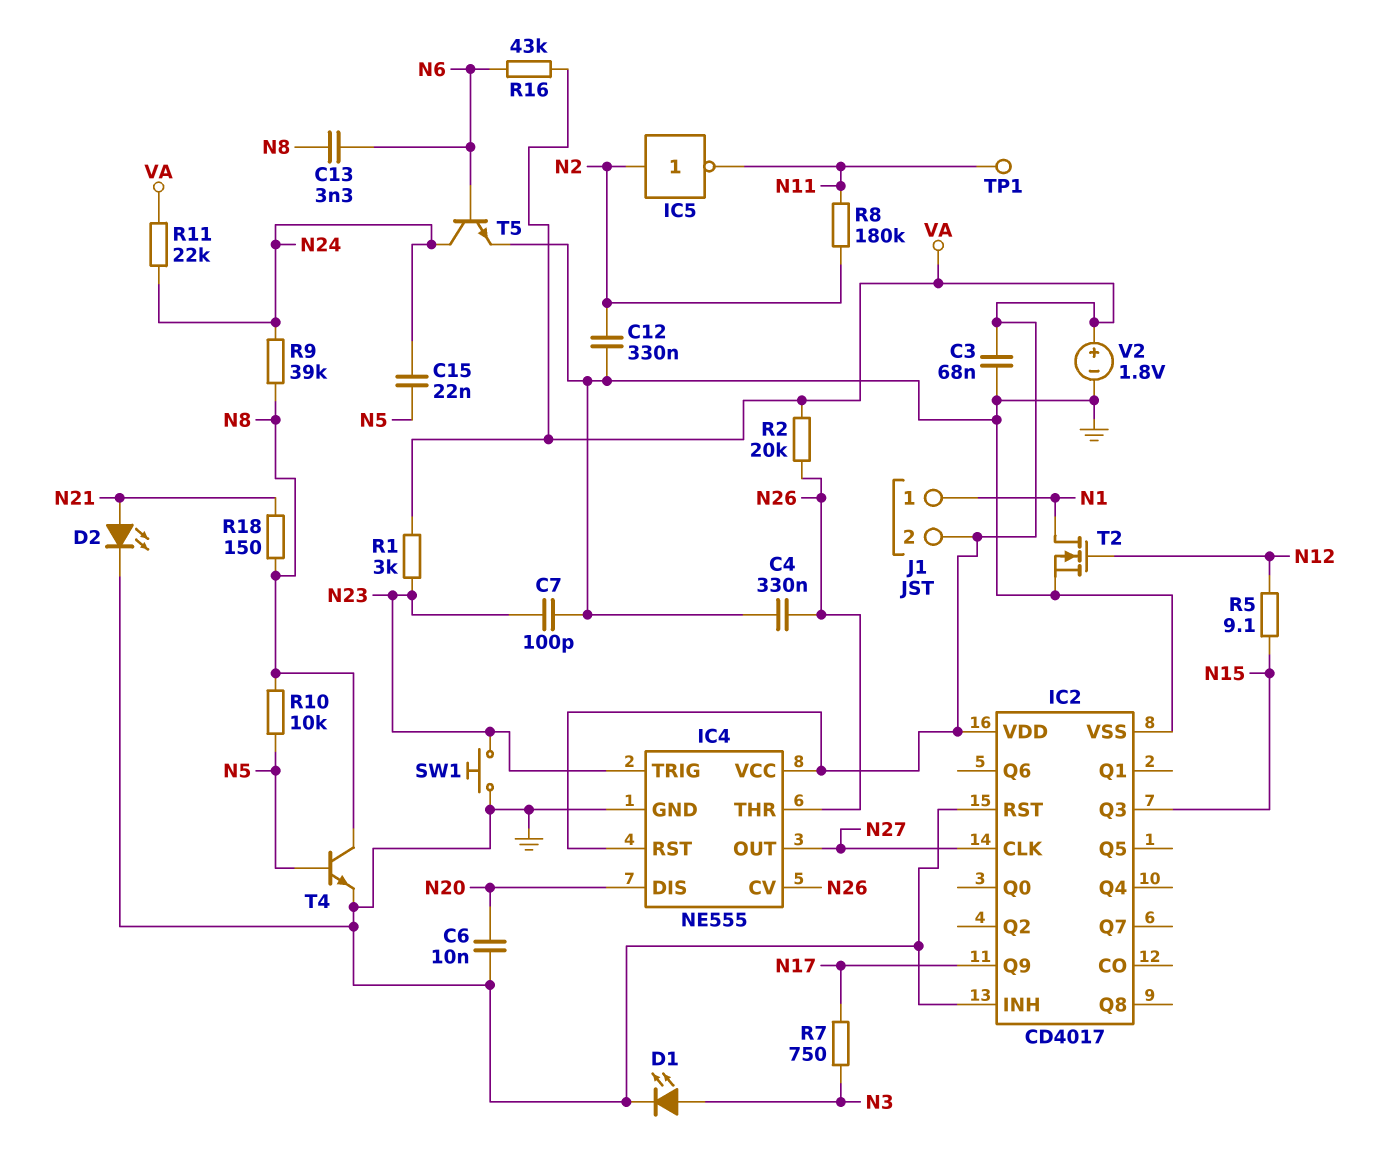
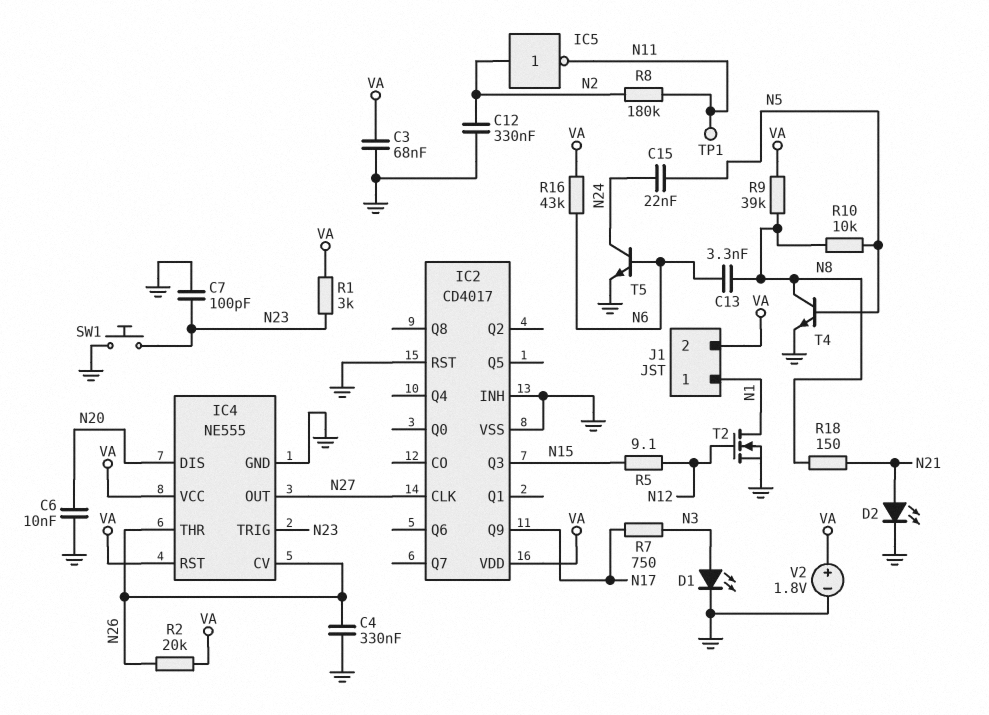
R9: 39k (N8, N24) -> 39k (N8, VA)
R11: 22k (N24, VA) -> none

